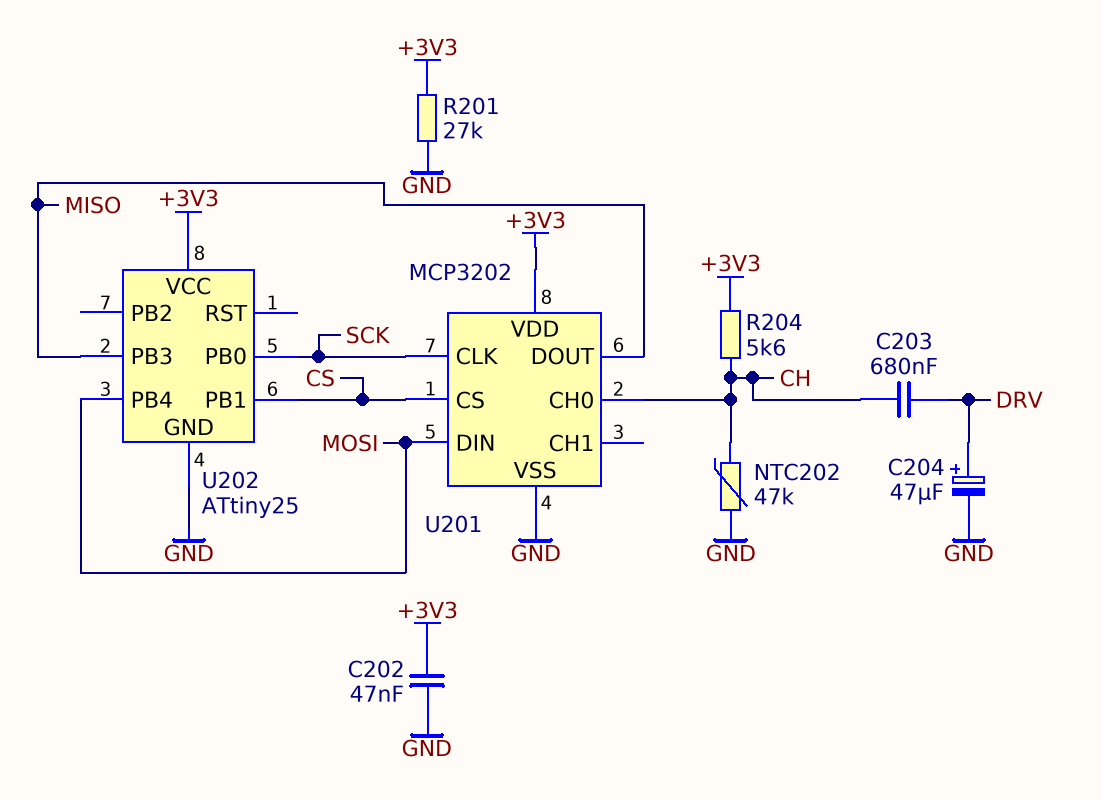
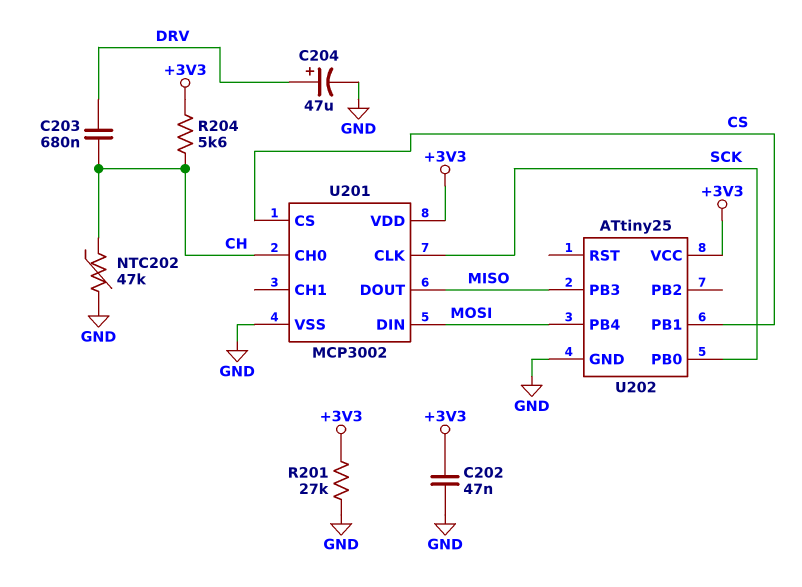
U201: MCP3202 -> MCP3002

